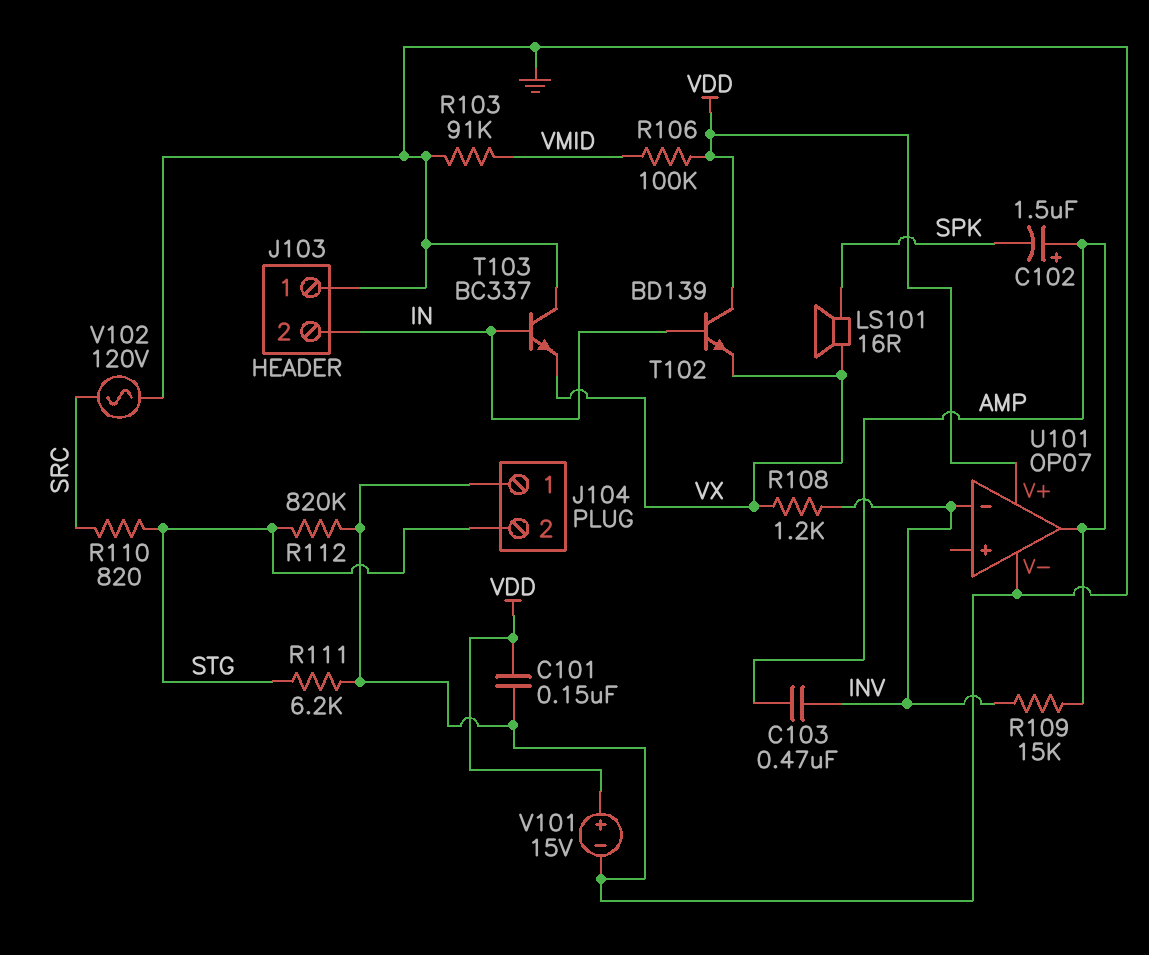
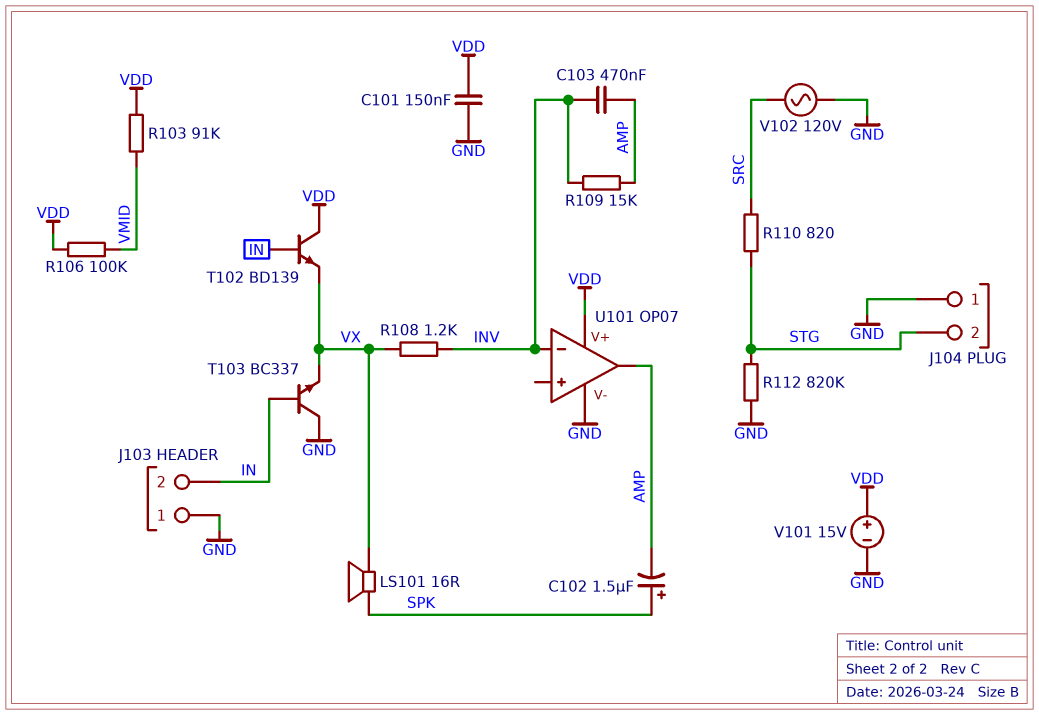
C102: 1.5uF (plus AMP, minus SPK) -> 1.5uF (plus SPK, minus AMP)
R103: 91k (GND, VMID) -> 91k (VDD, VMID)
R111: 6.2k (GND, STG) -> none

